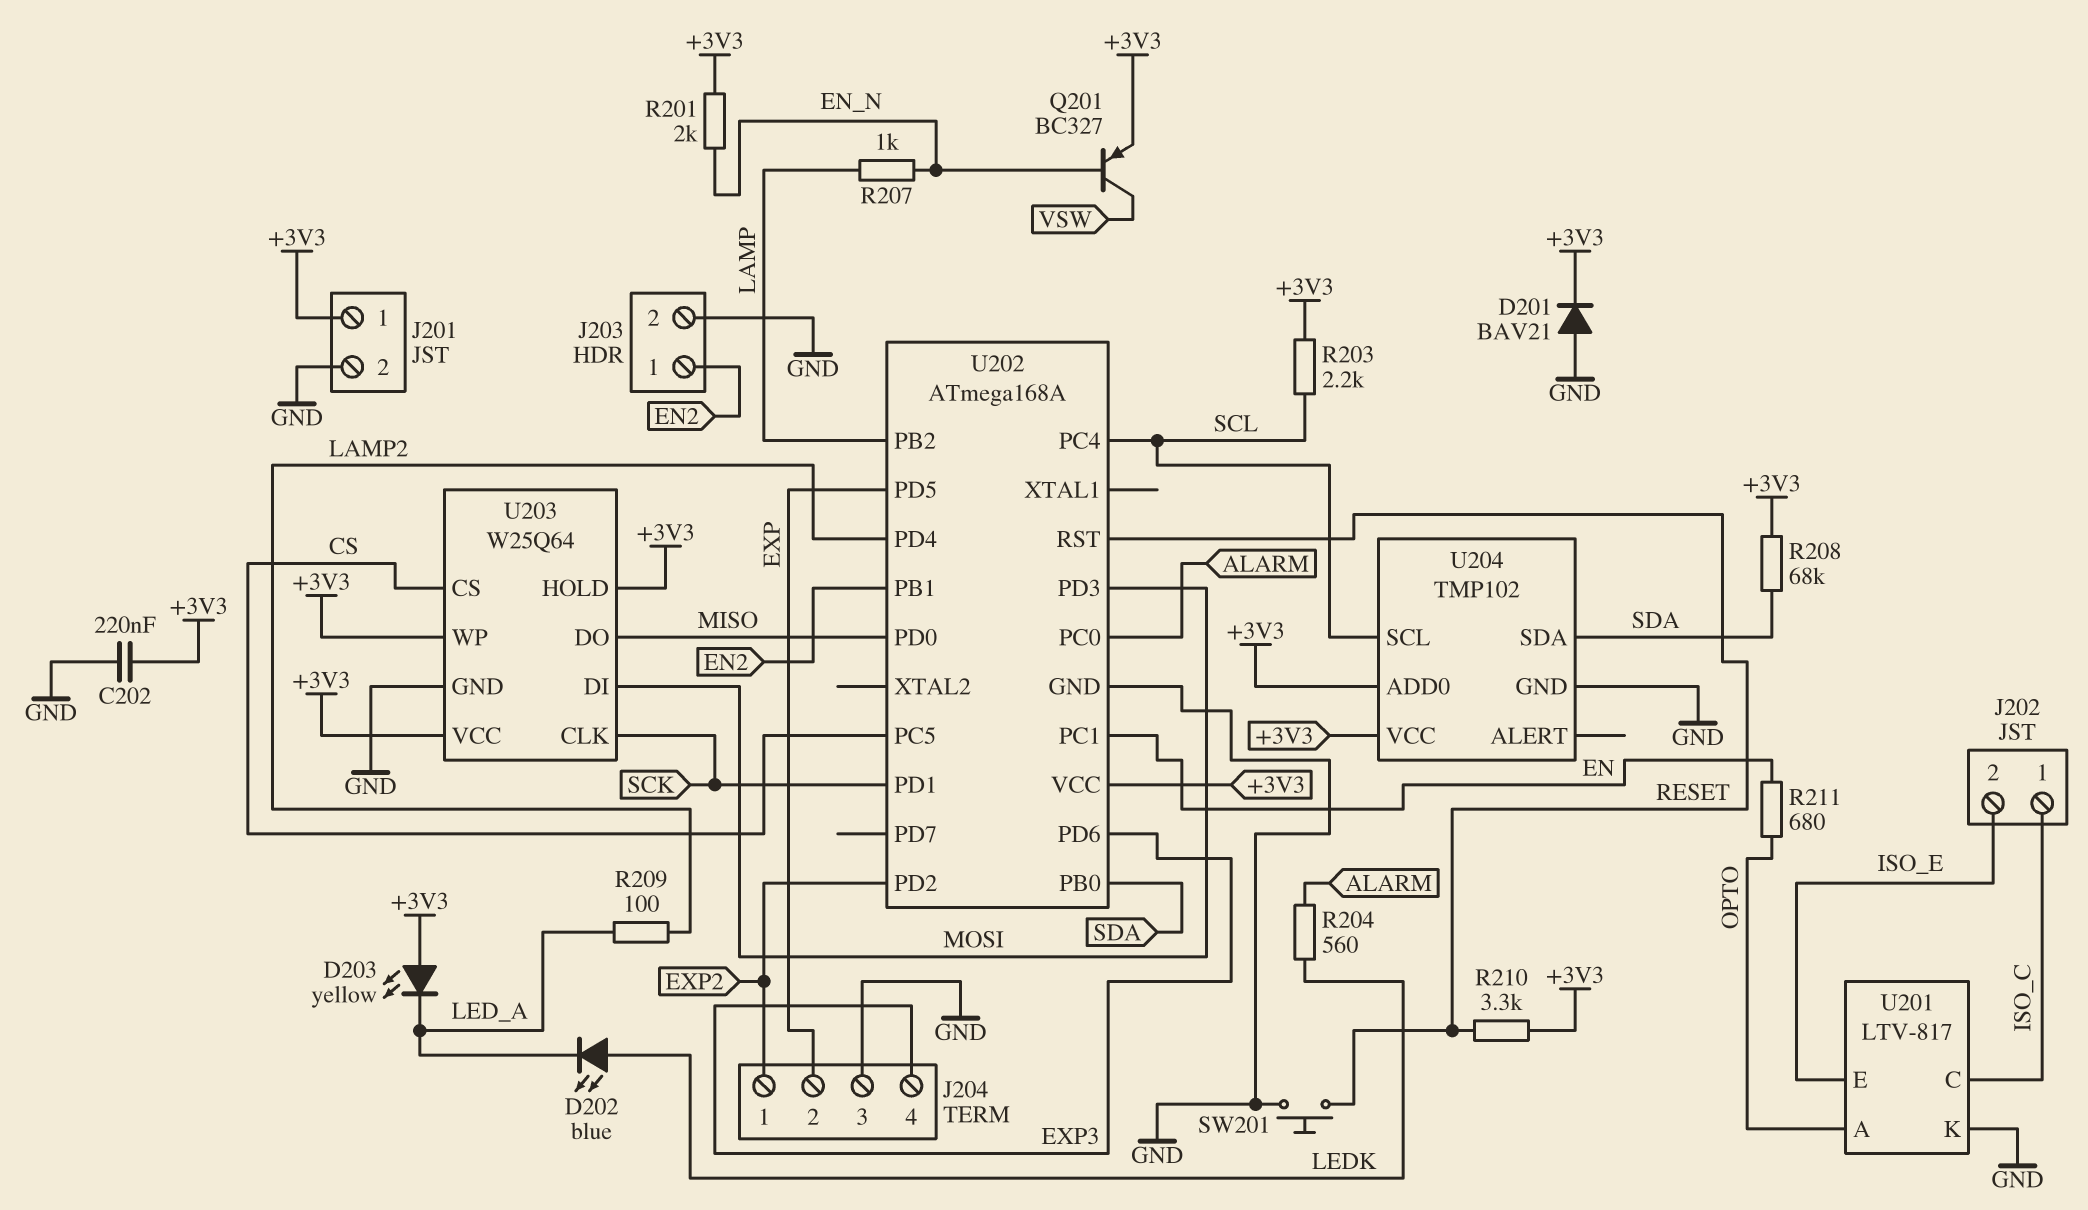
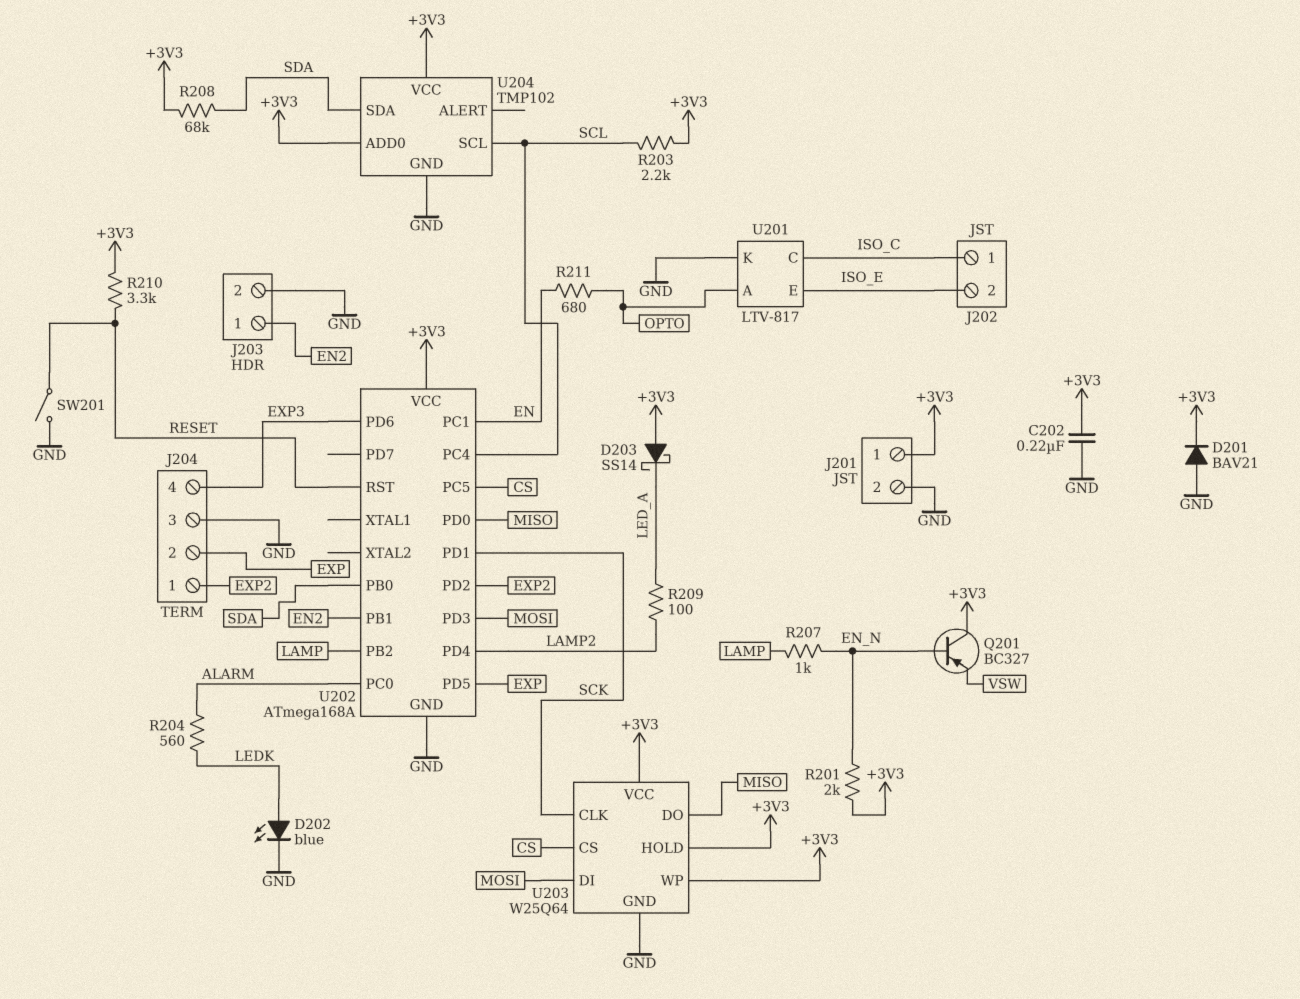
D202: LED blue (A LEDK, K LED_A) -> LED blue (A LEDK, K GND)
D203: LED yellow (A +3V3, K LED_A) -> schottky SS14 (A +3V3, K LED_A)
Q201: PNP BC327 (B EN_N, C VSW, E +3V3) -> PNP BC327 (B EN_N, C +3V3, E VSW)
SW201: button (GND, RESET) -> switch (GND, RESET)

